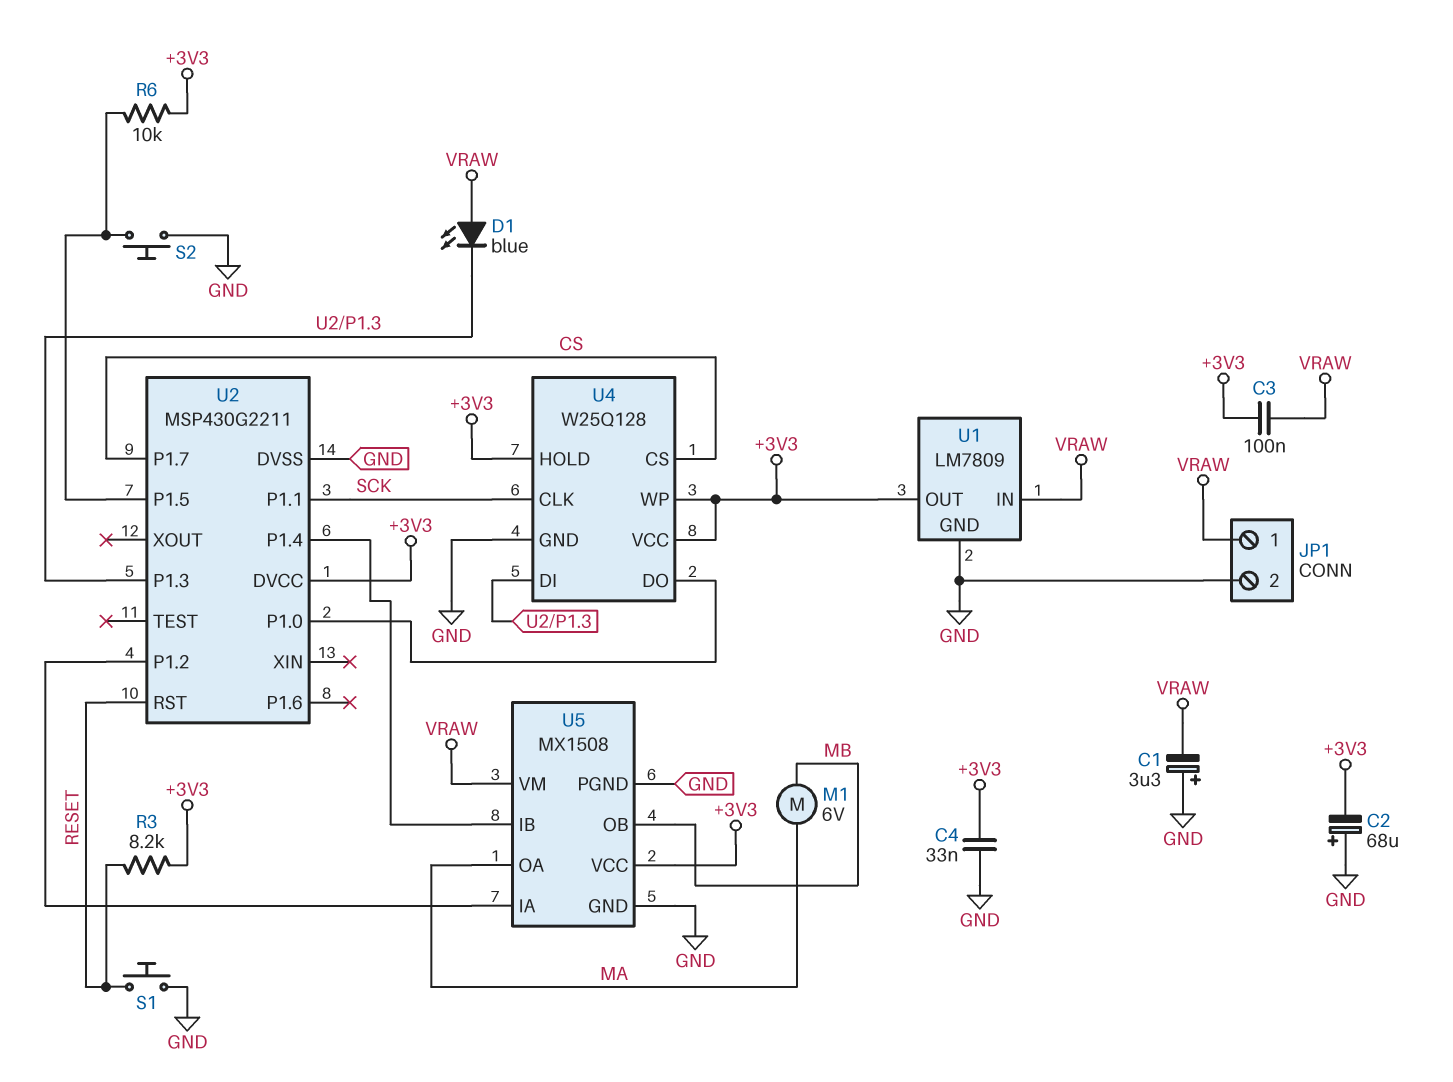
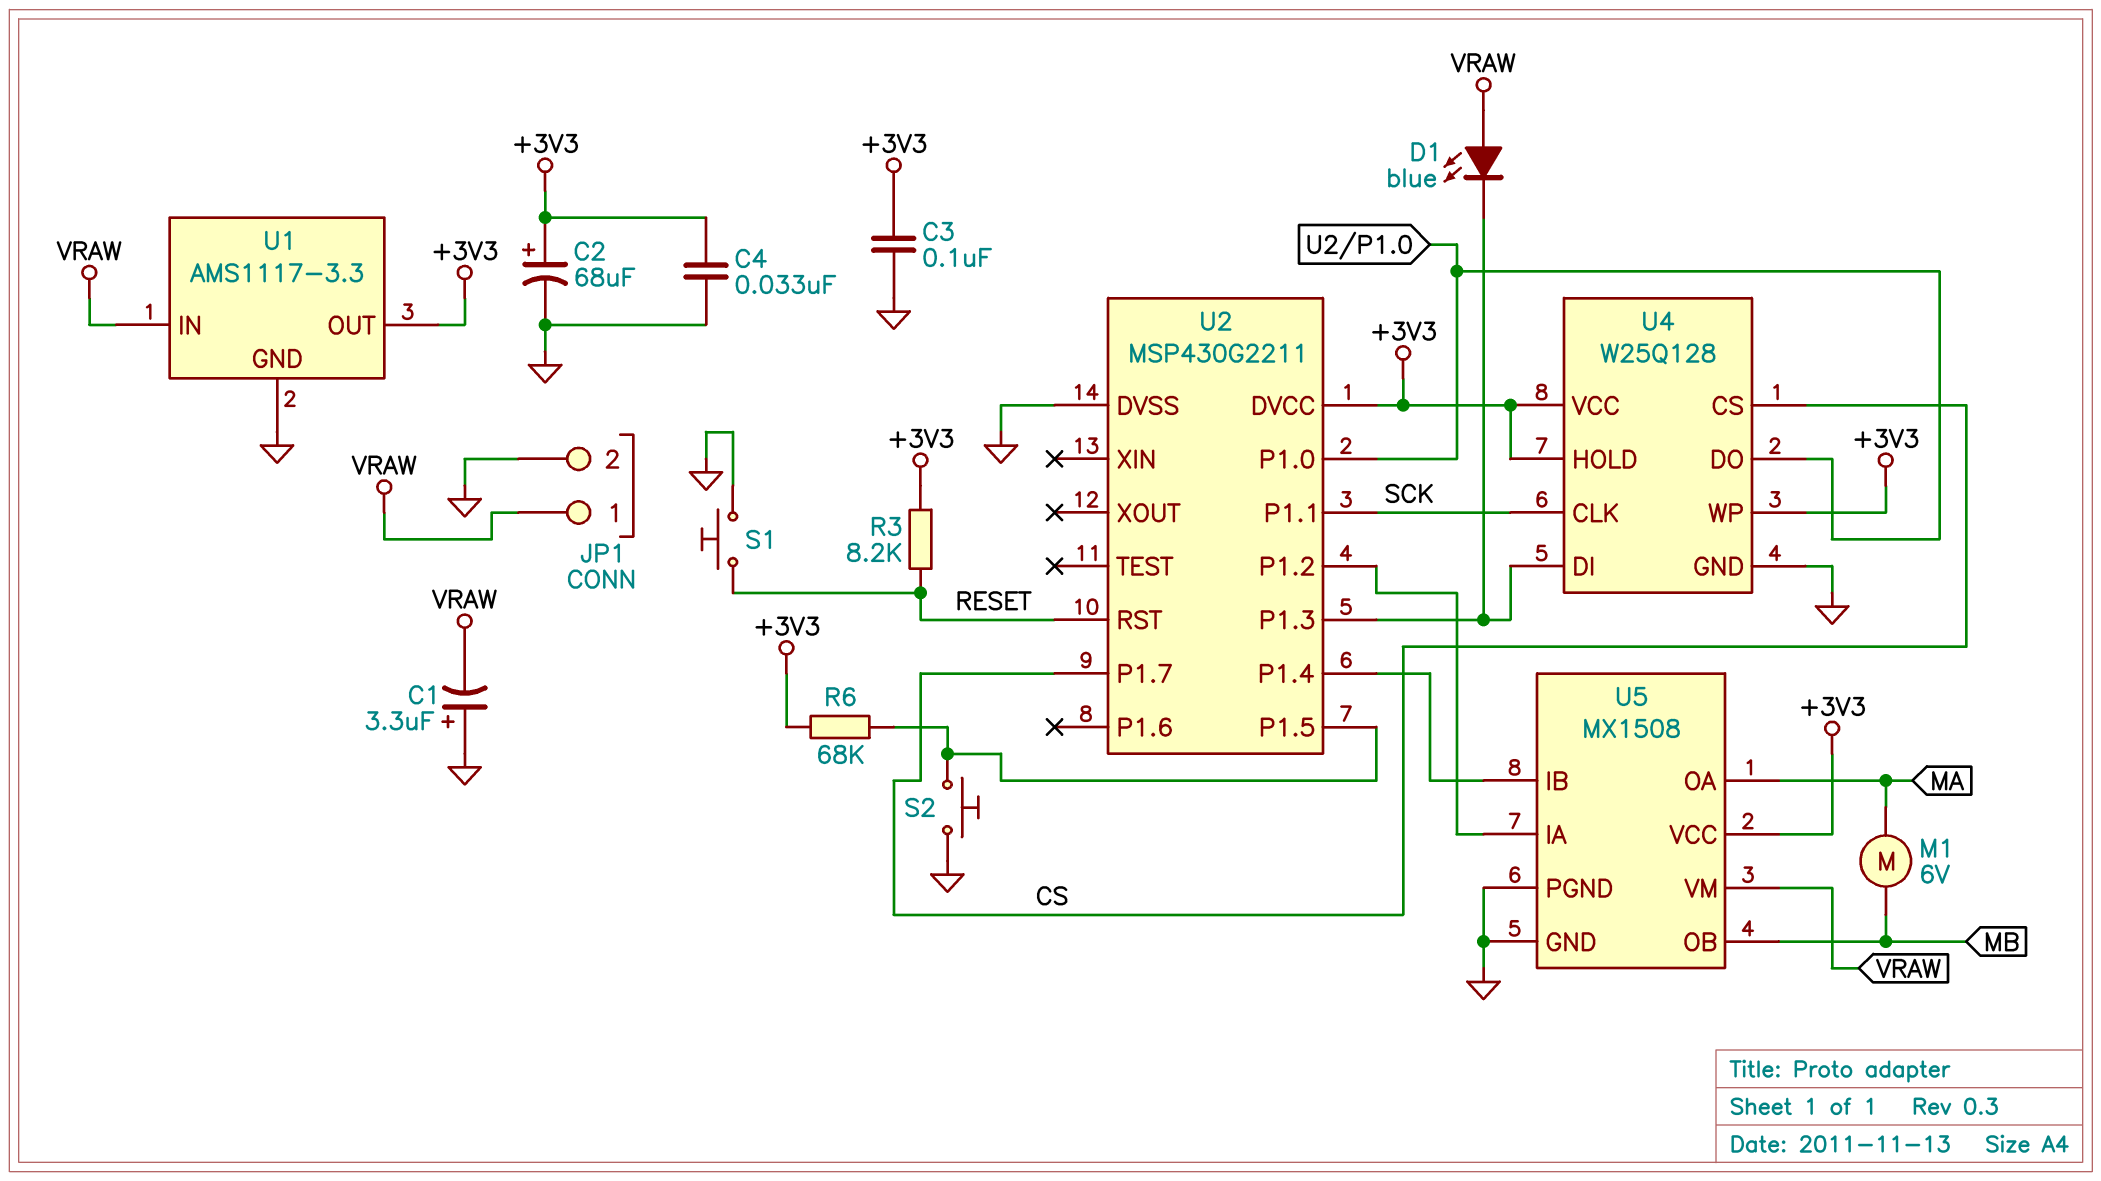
C2: 68uF (plus GND, minus +3V3) -> 68uF (plus +3V3, minus GND)
C3: 100nF (+3V3, VRAW) -> 100nF (+3V3, GND)
R6: 10k (+3V3, U2/P1.5) -> 68k (+3V3, U2/P1.5)
U1: LM7809 -> AMS1117-3.3

